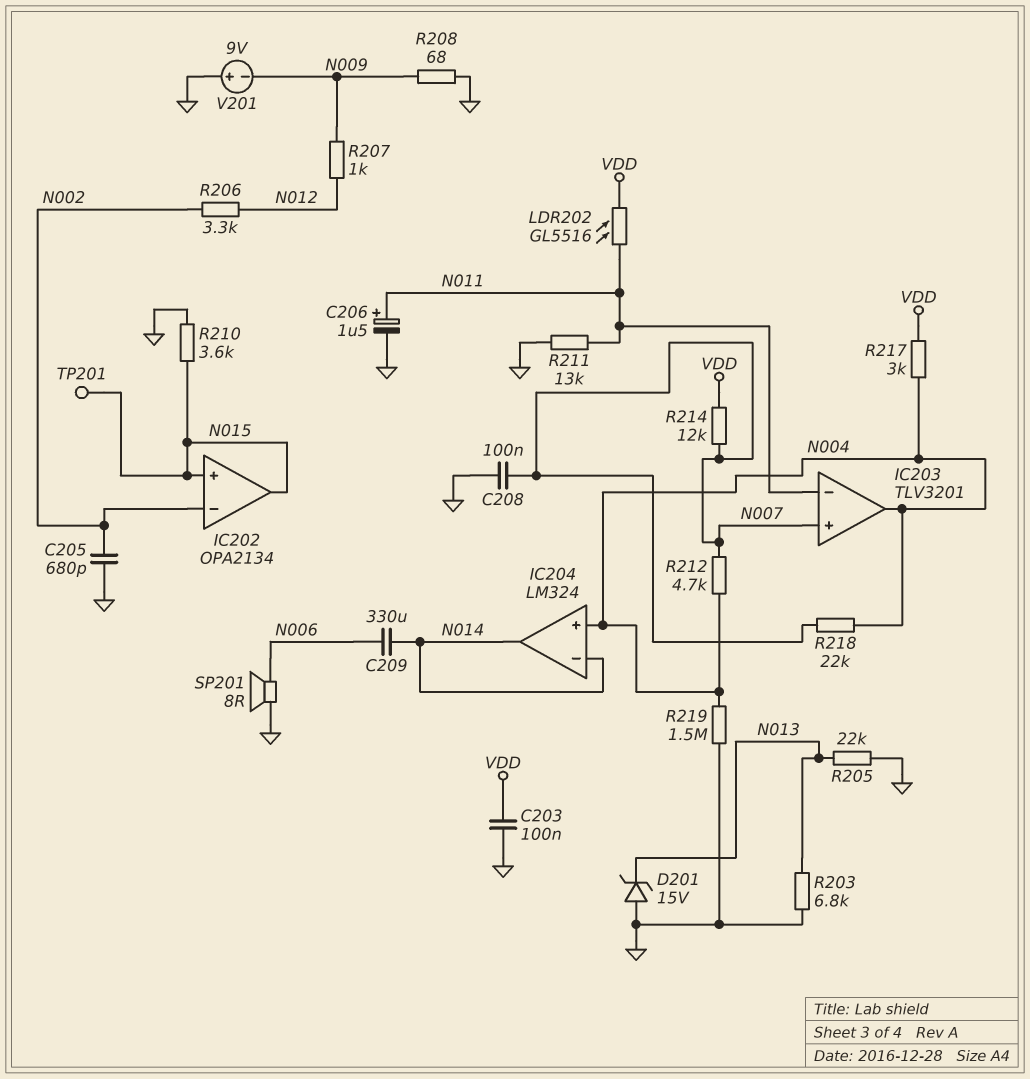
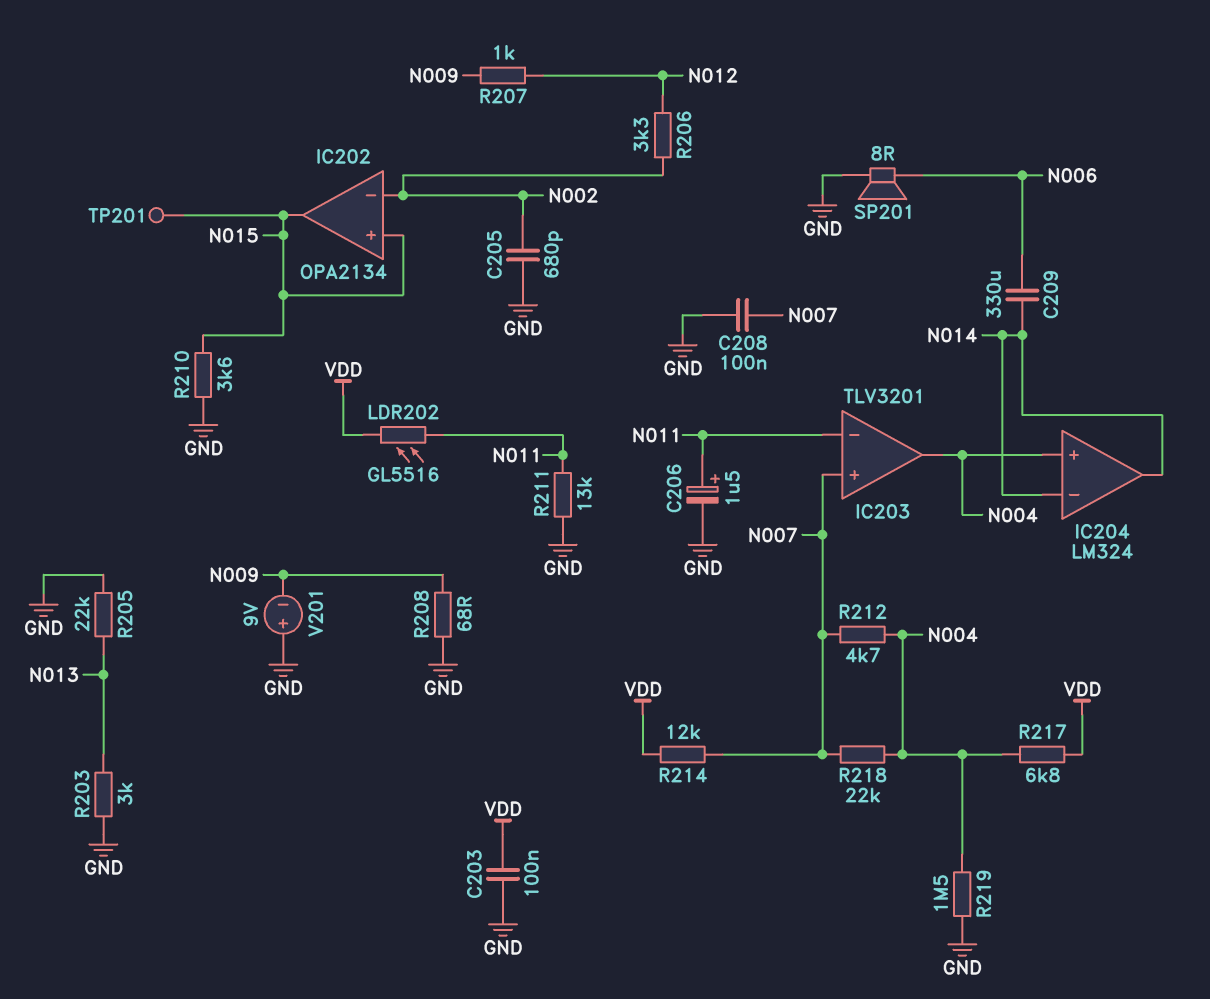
D201: zener 15V (A GND, K N013) -> none
R203: 6.8k (GND, N013) -> 3k (GND, N013)
R217: 3k (N004, VDD) -> 6.8k (N004, VDD)

